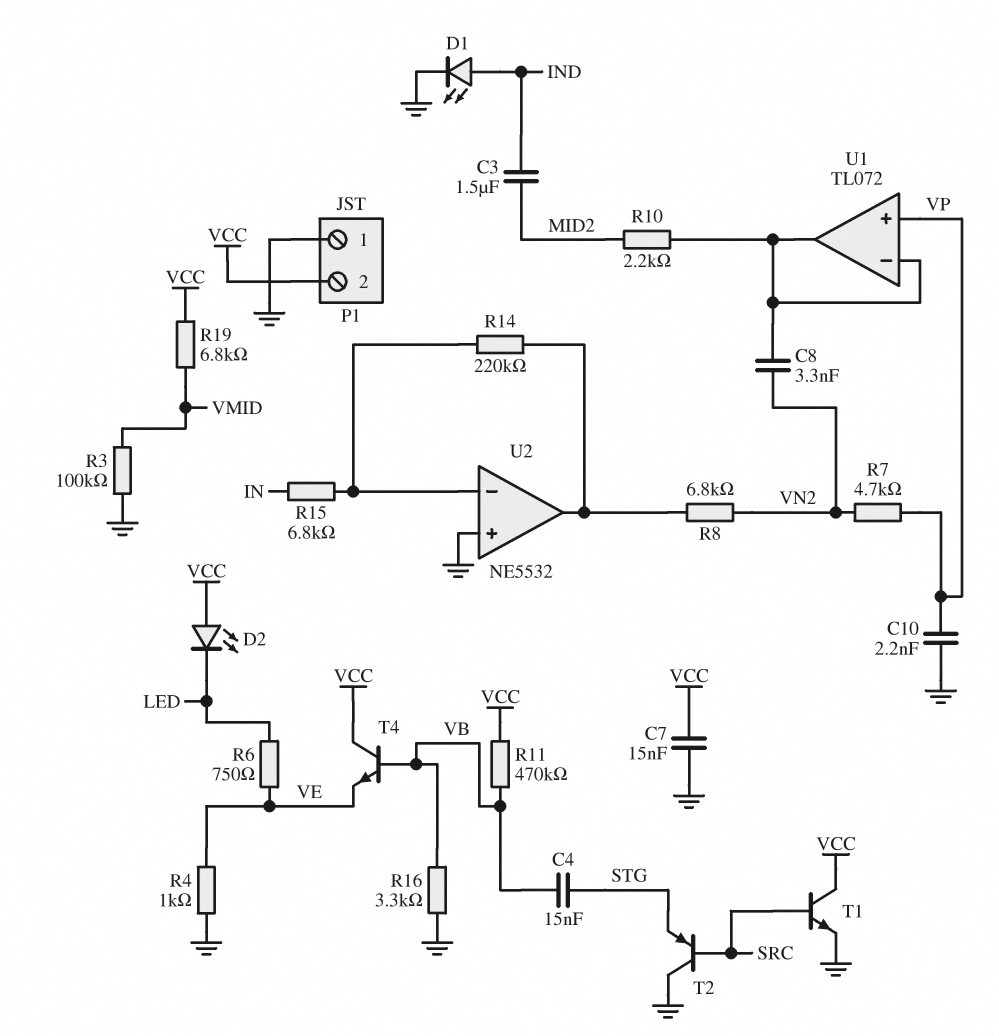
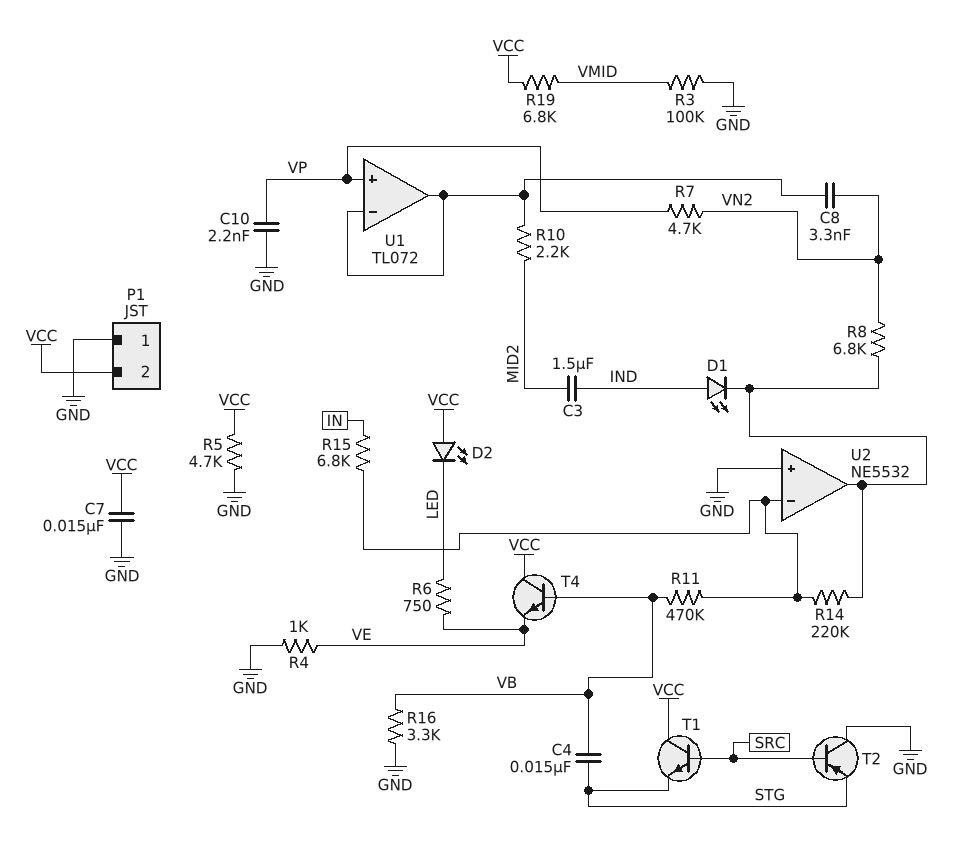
D1: LED (A IND, K GND) -> LED (A IND, K U2/out)
R5: none -> 4.7k (GND, VCC)
R11: 470k (VB, VCC) -> 470k (U2/in-, VB)
T1: NPN (B SRC, C VCC, E GND) -> NPN (B SRC, C VCC, E STG)

